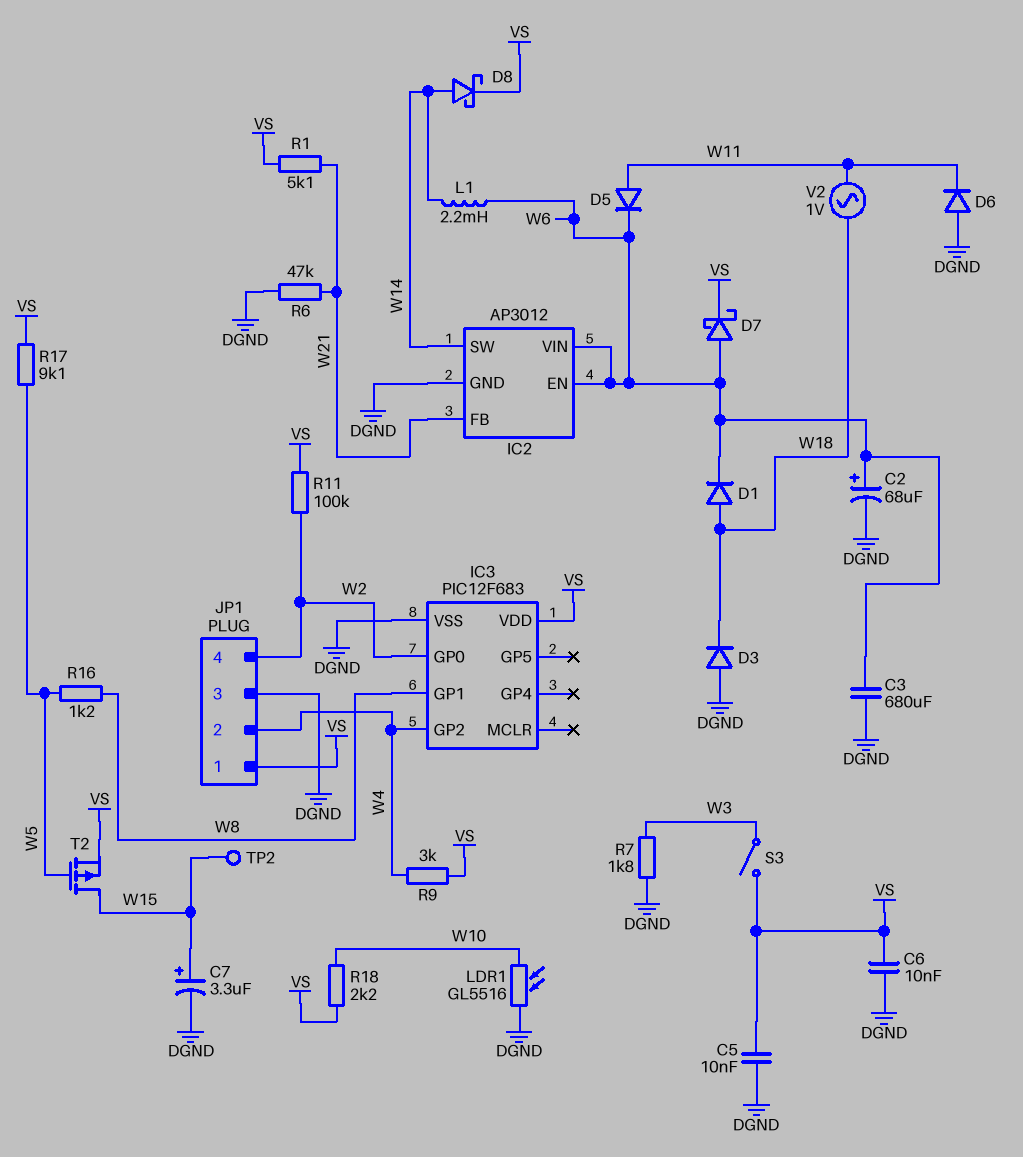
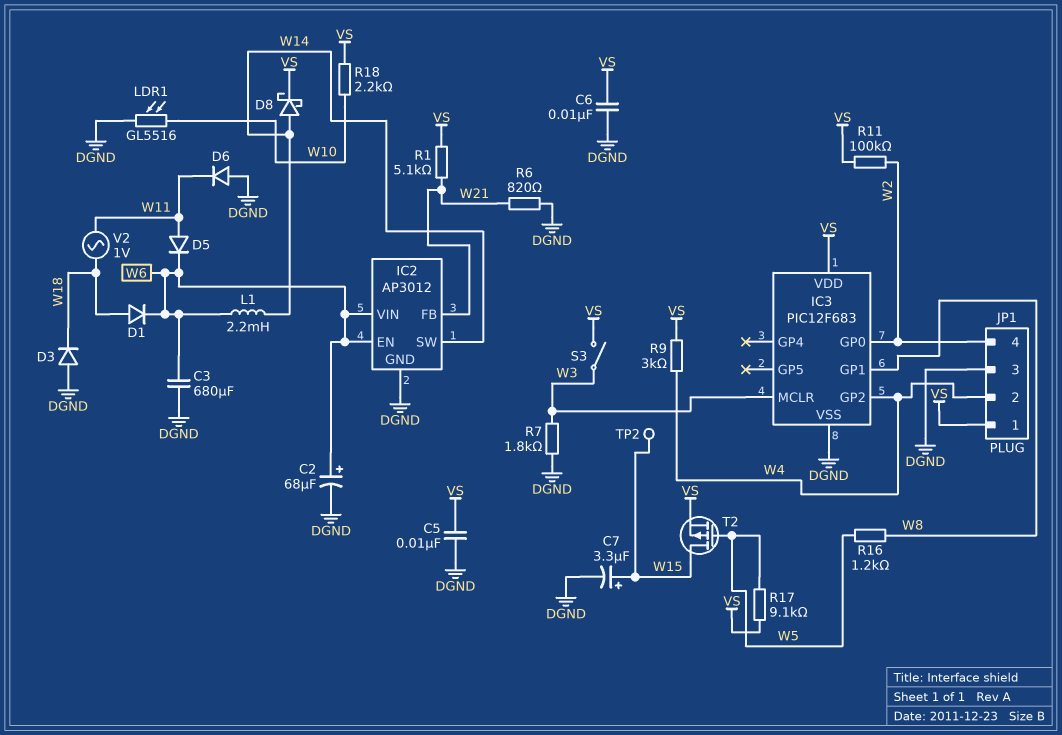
D7: schottky (A W6, K VS) -> none
IC3 pin MCLR: none -> W3
R6: 47k (DGND, W21) -> 820 (DGND, W21)

